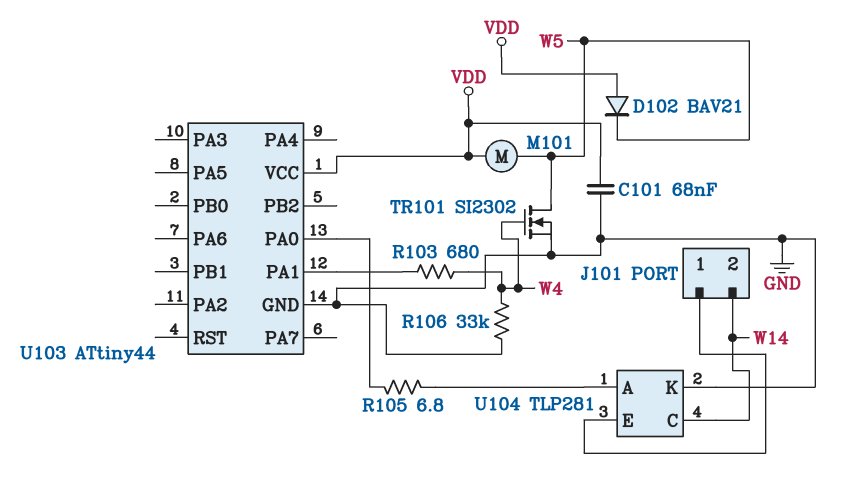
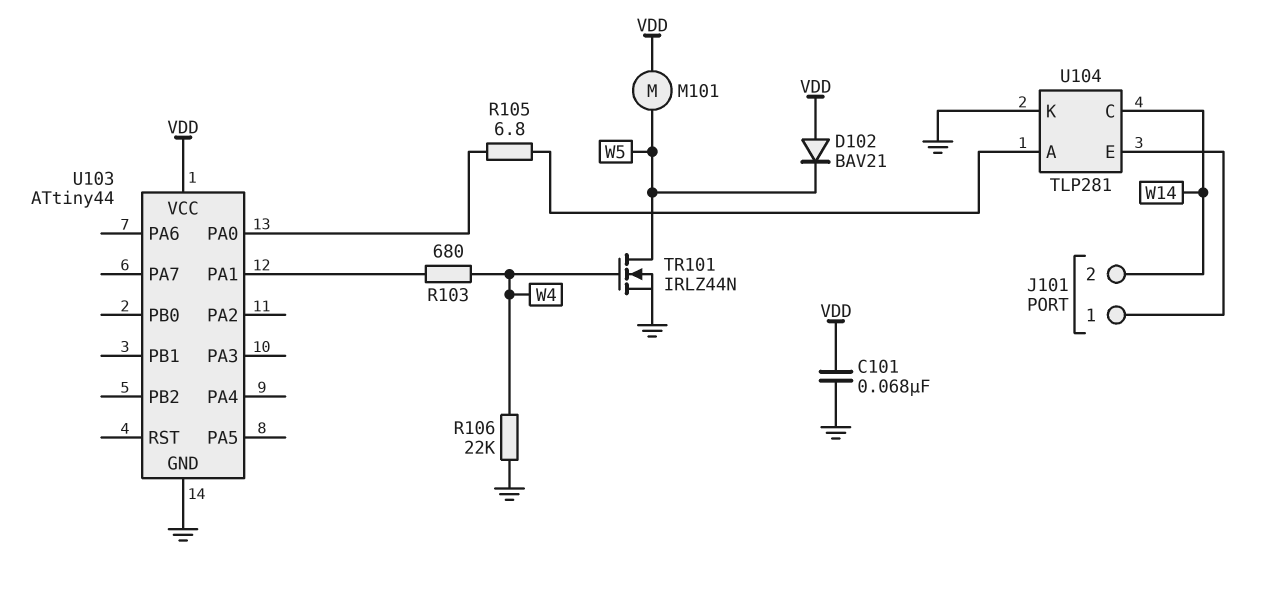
R106: 33k (GND, W4) -> 22k (GND, W4)
TR101: NMOS SI2302 (G W4, D W5, S GND) -> NMOS IRLZ44N (G W4, D W5, S GND)

